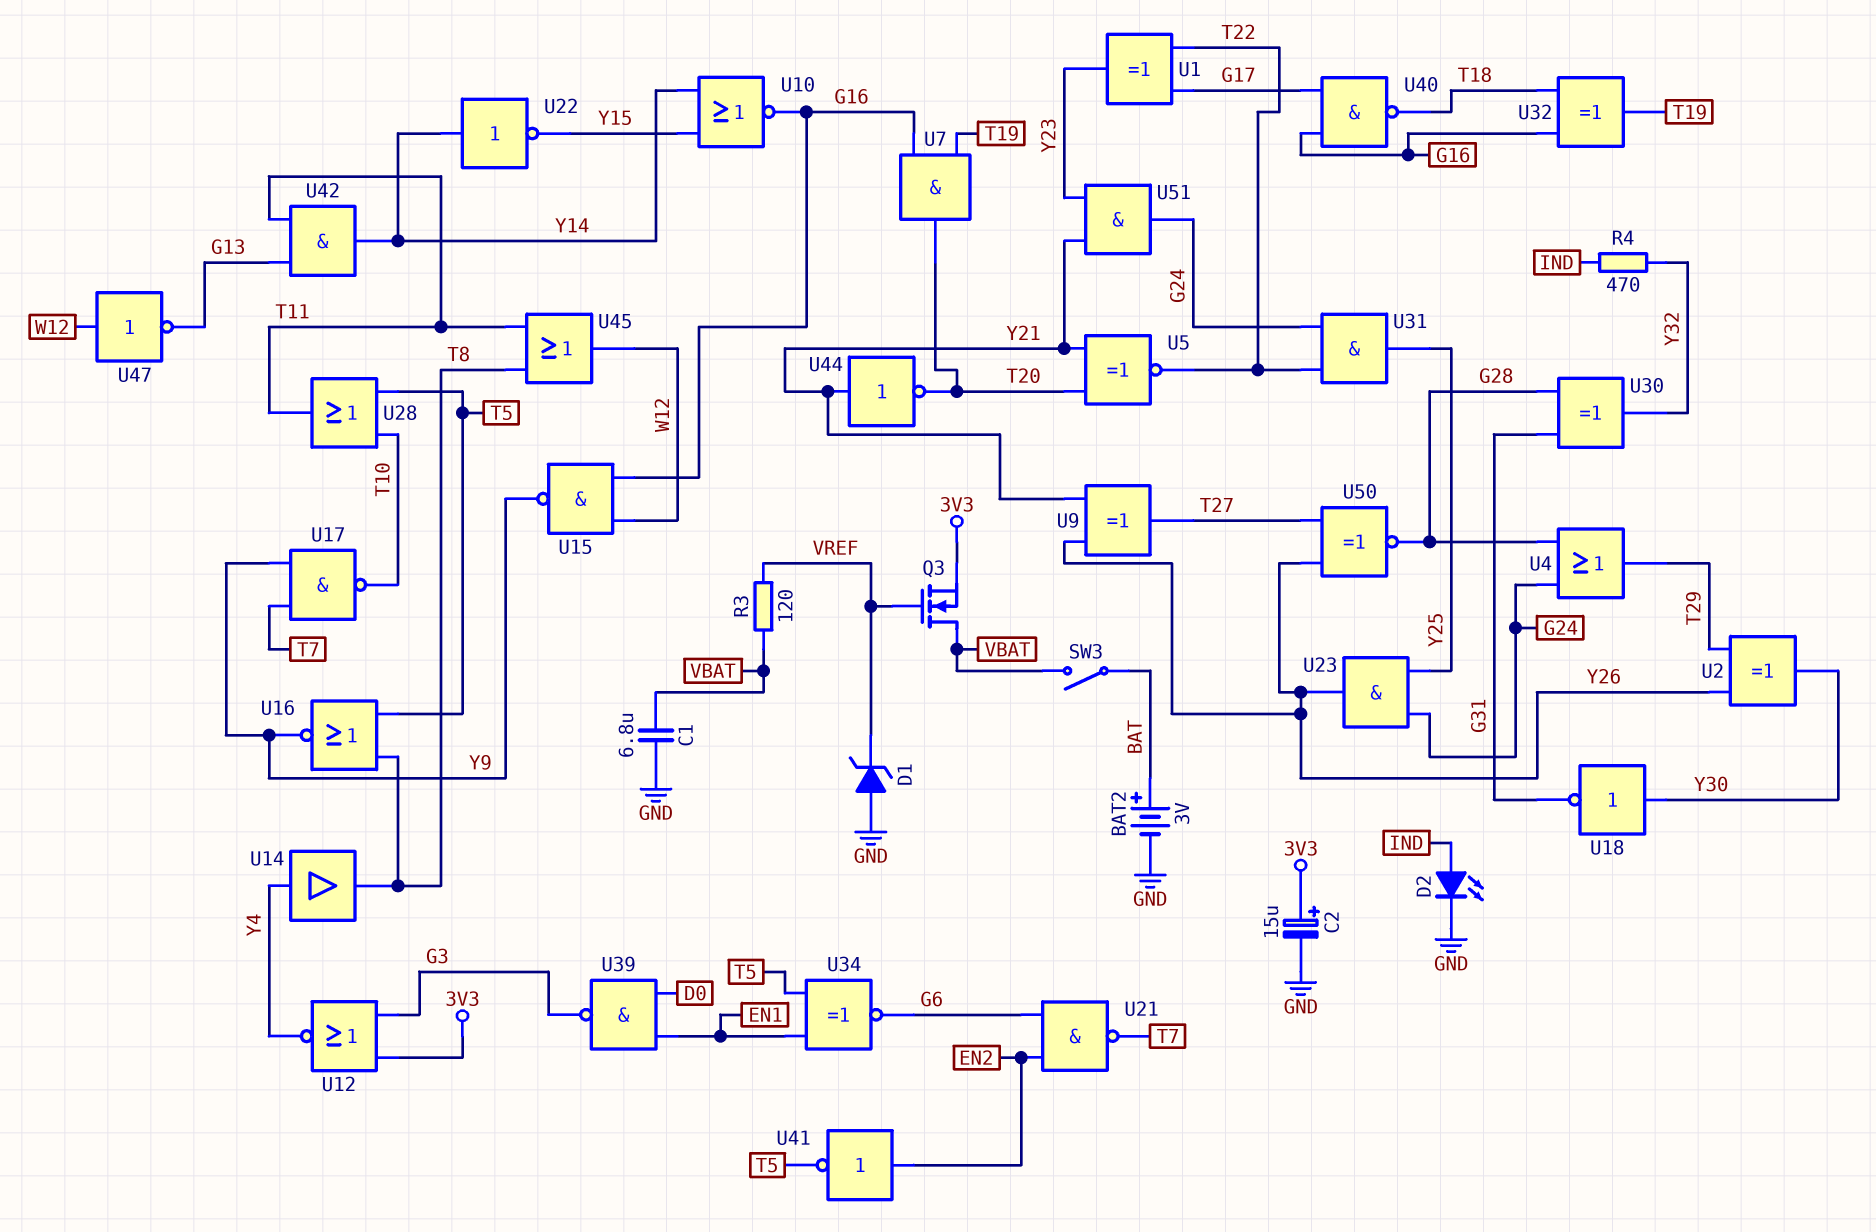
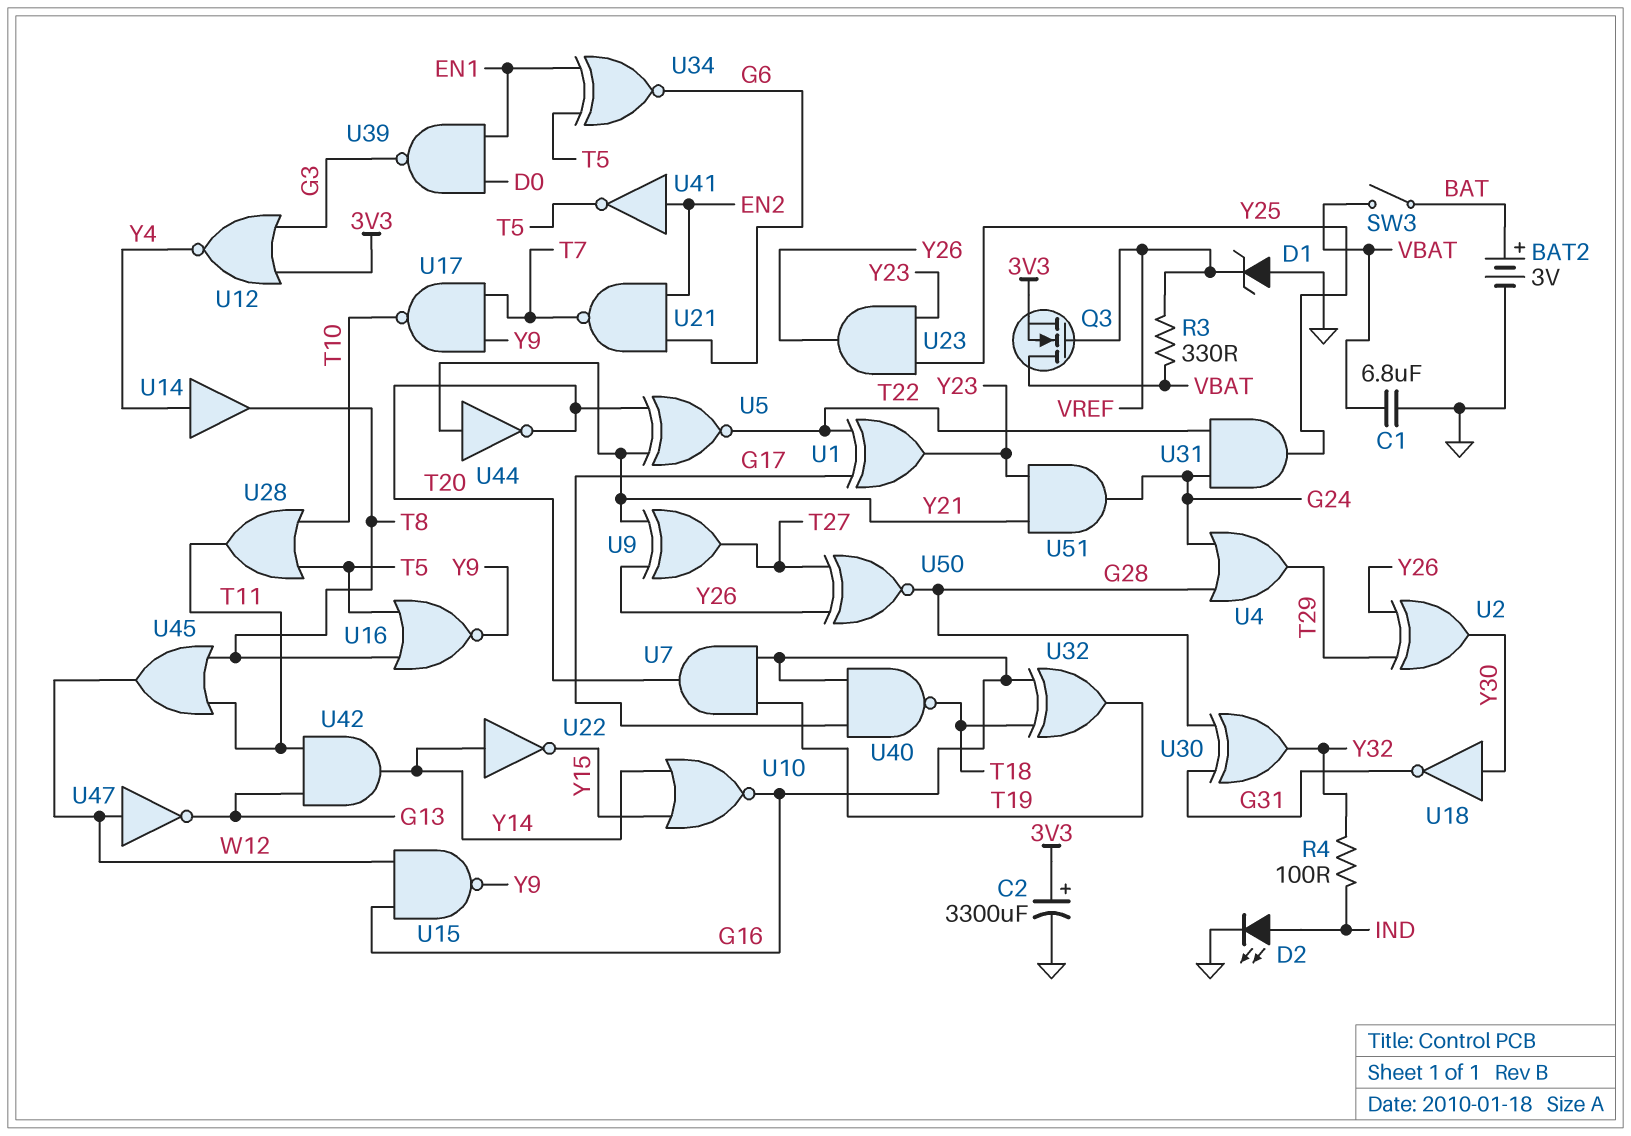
C2: 15uF (plus 3V3, minus GND) -> 3300uF (plus 3V3, minus GND)
R3: 120 (VBAT, VREF) -> 330 (VBAT, VREF)
R4: 470 (IND, Y32) -> 100 (IND, Y32)
U23: AND (in G24, in Y25, out Y26) -> AND (in Y23, in Y25, out Y26)

